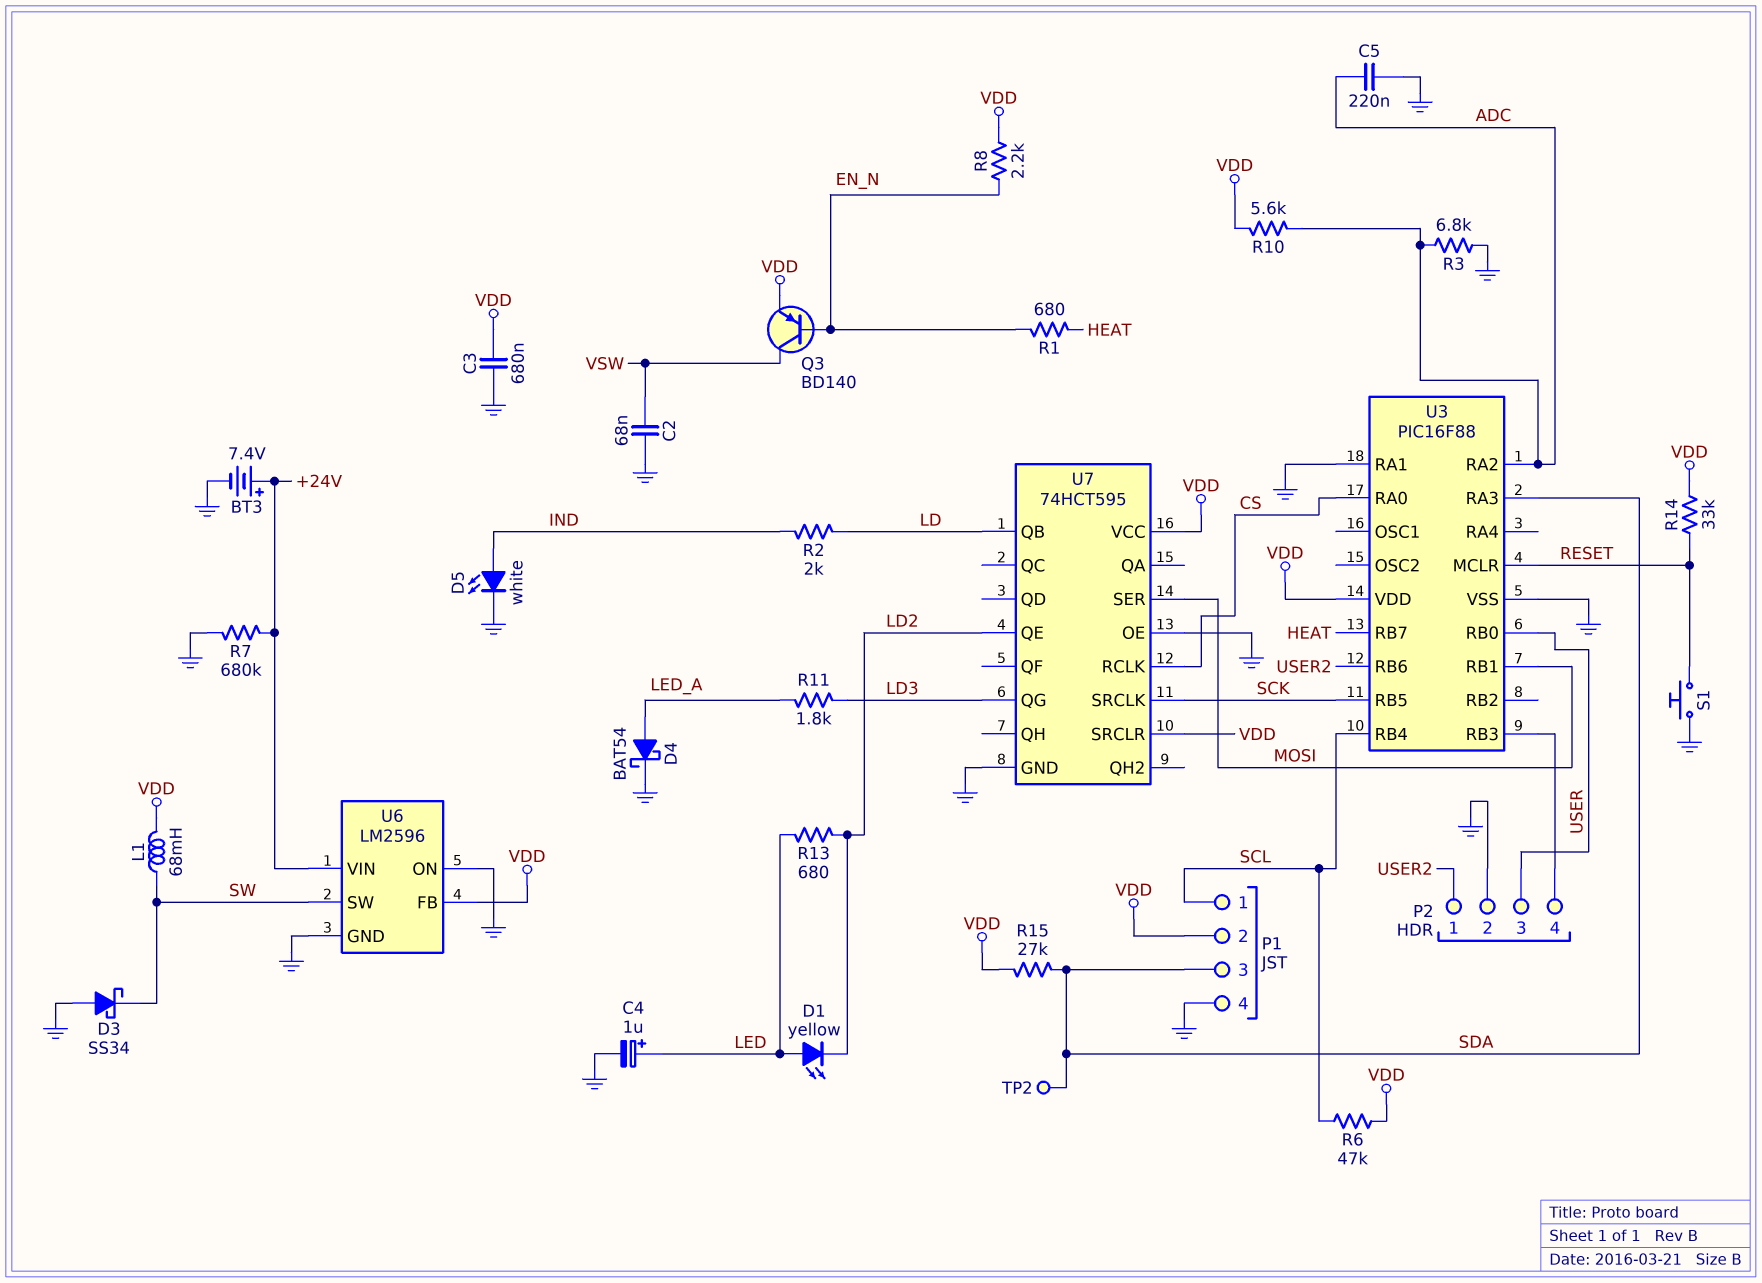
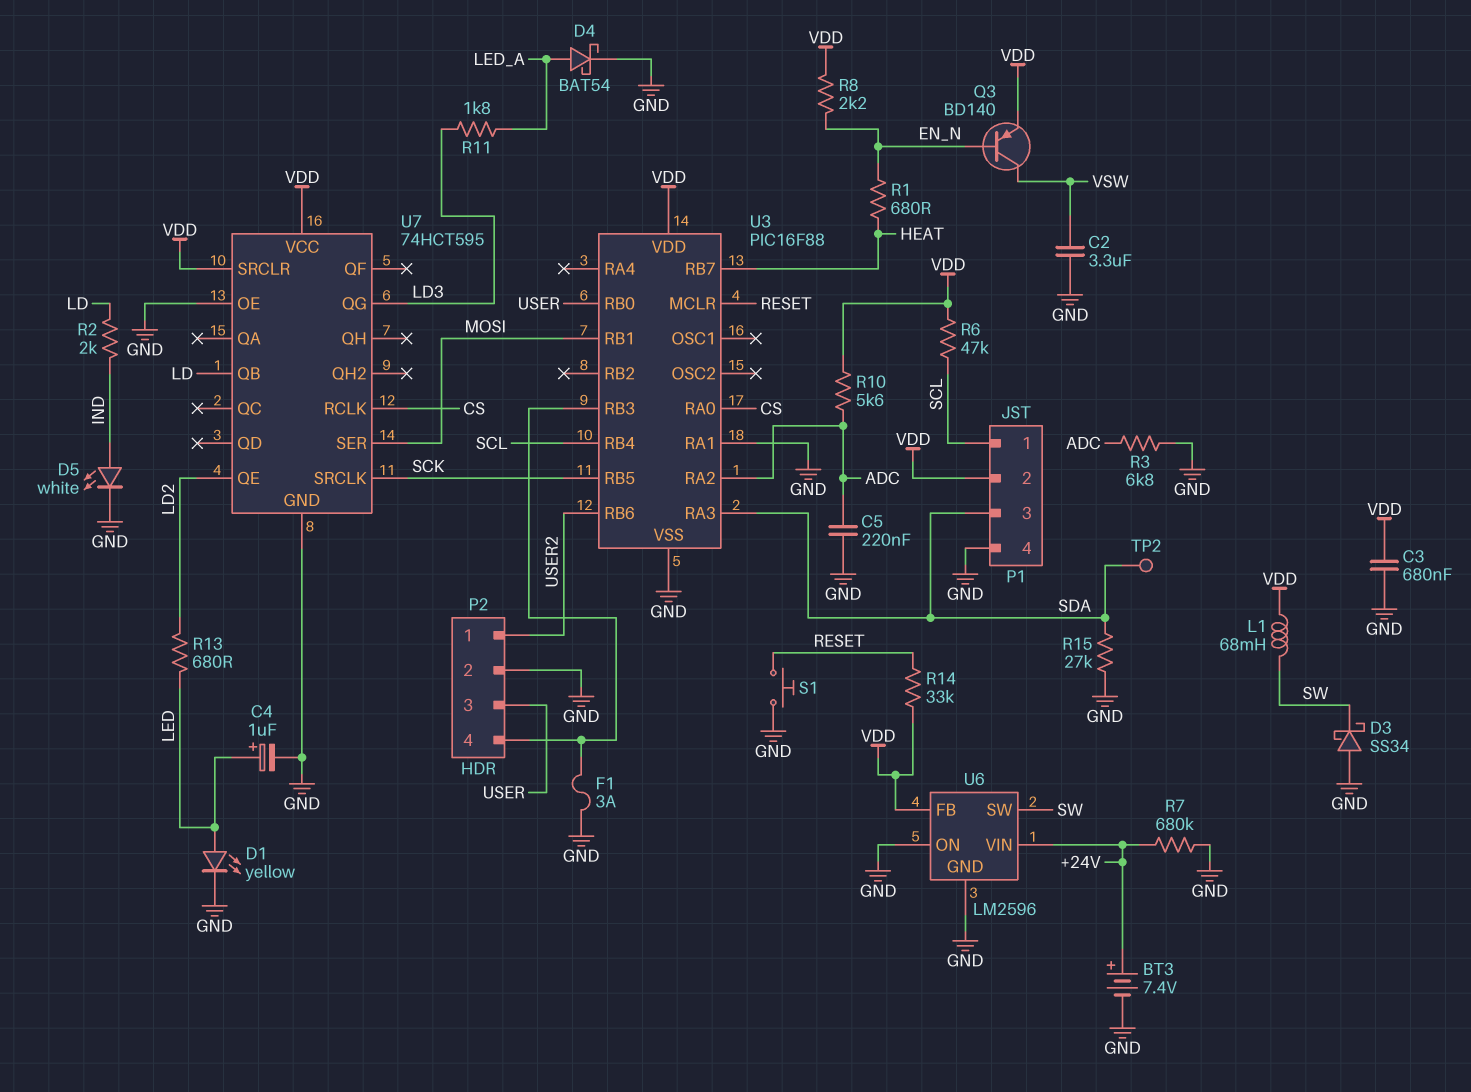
C2: 68nF (GND, VSW) -> 3.3uF (GND, VSW)
D1: LED yellow (A LED, K LD2) -> LED yellow (A LED, K GND)
F1: none -> 3A (GND, P2/4)
R15: 27k (SDA, VDD) -> 27k (GND, SDA)

